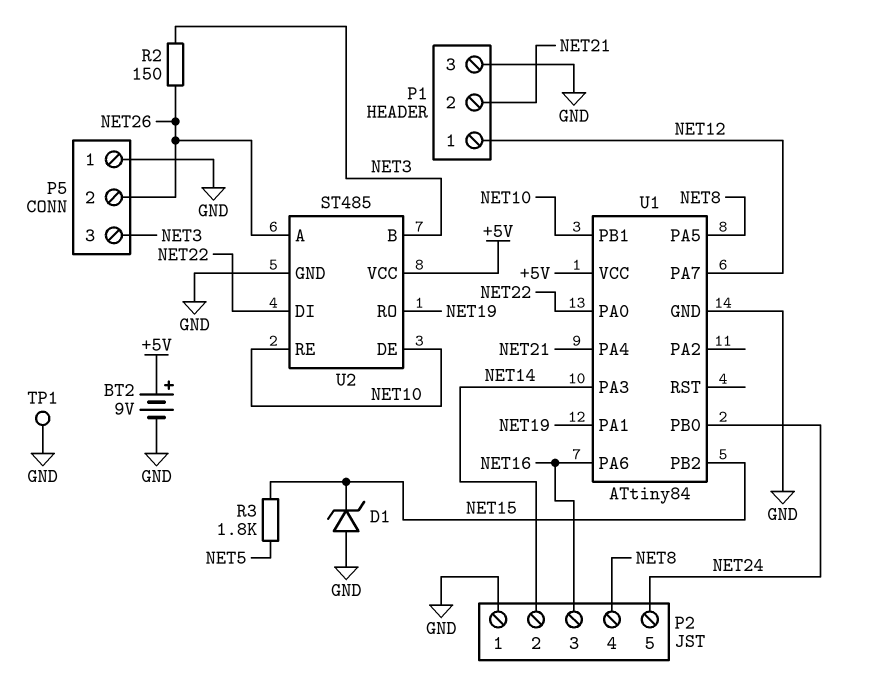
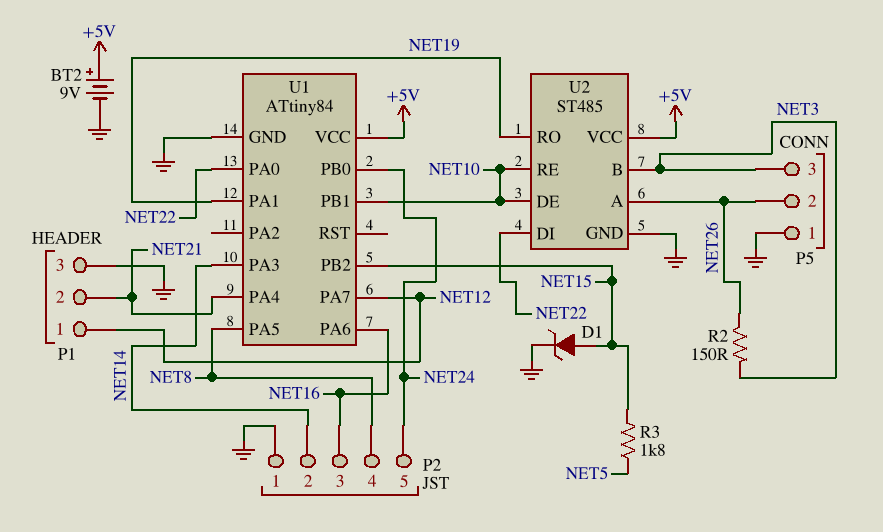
D1: zener (A GND, K NET15) -> zener (A NET15, K GND)
TP1: test point (GND) -> none

